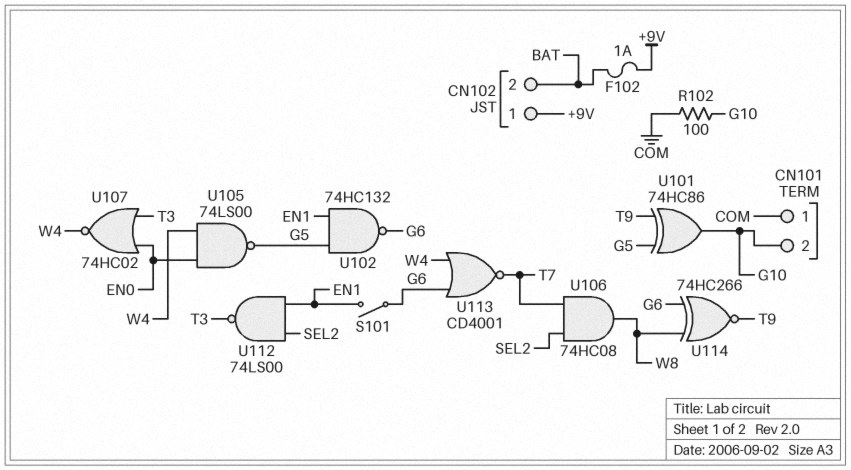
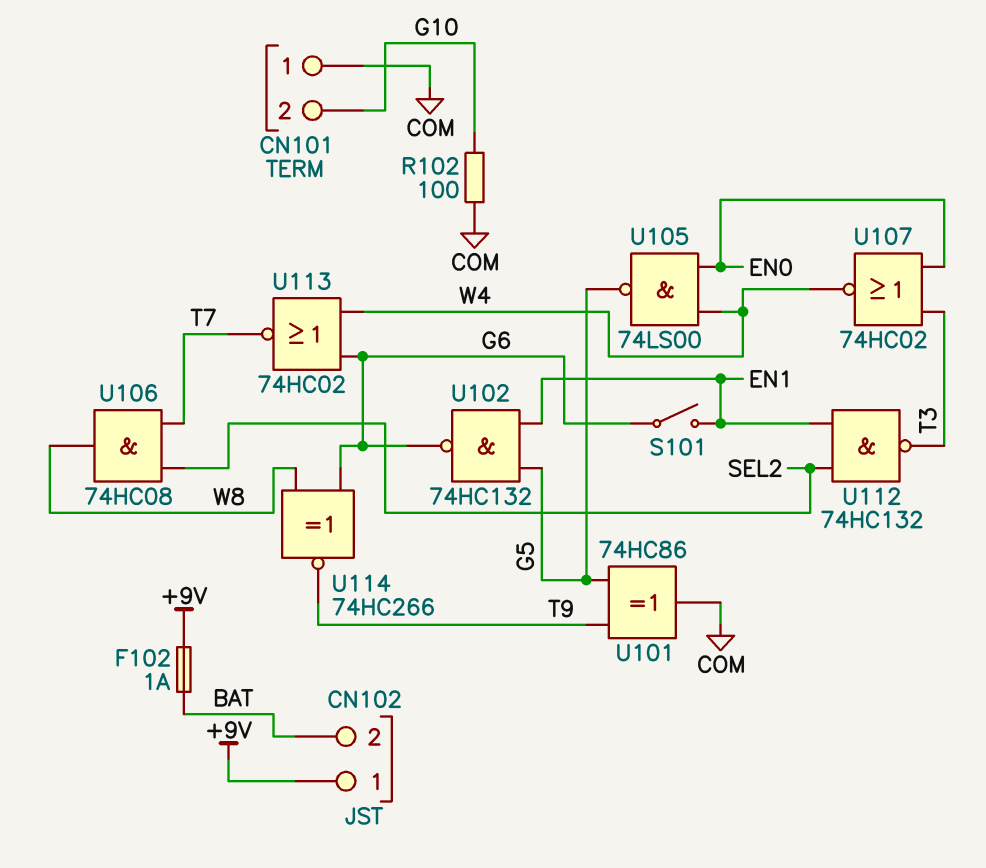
U101: XOR 74HC86 (in G5, in T9, out G10) -> XOR 74HC86 (in G5, in T9, out COM)
U112: NAND 74LS00 (in EN1, in SEL2, out T3) -> NAND 74HC132 (in EN1, in SEL2, out T3)
U113: NOR CD4001 (in G6, in W4, out T7) -> NOR 74HC02 (in G6, in W4, out T7)

